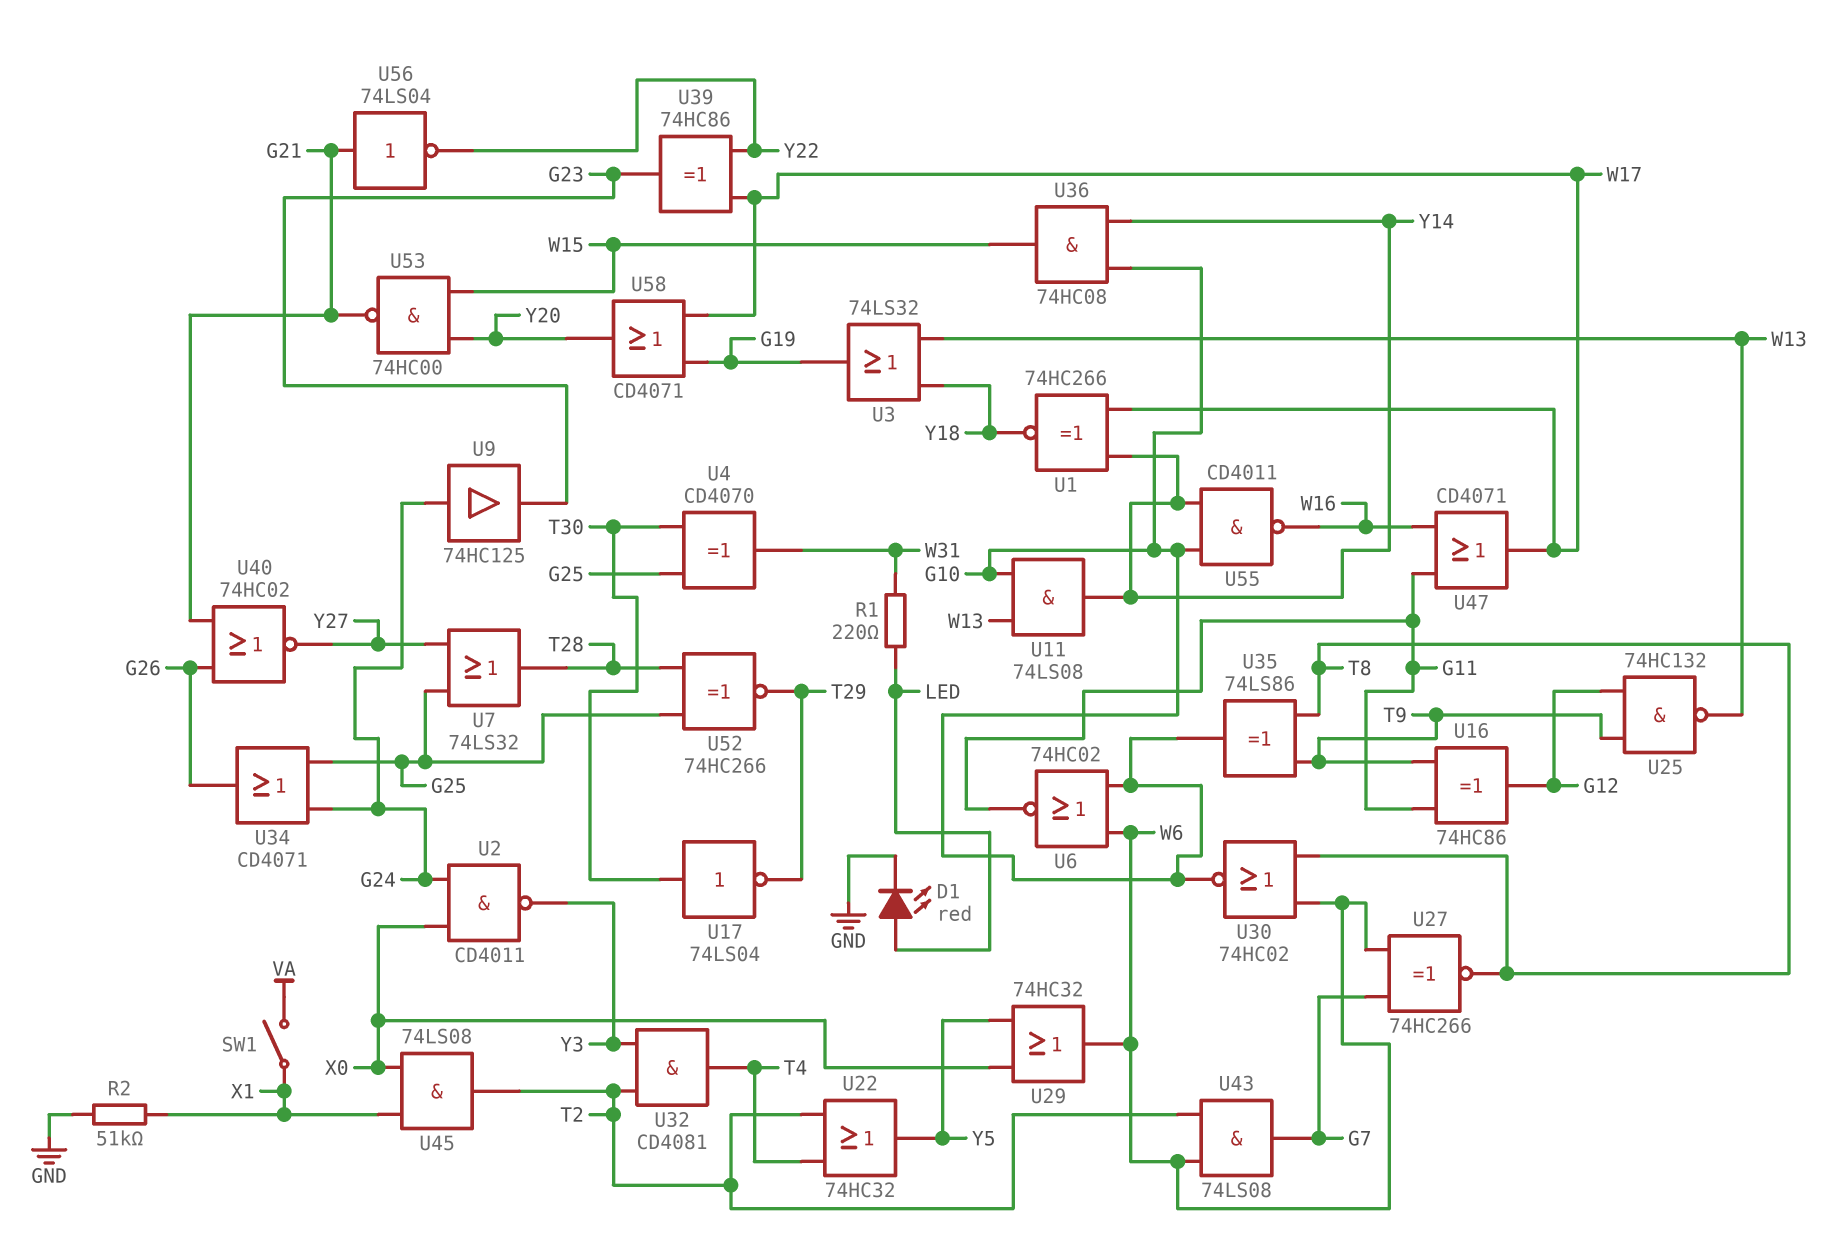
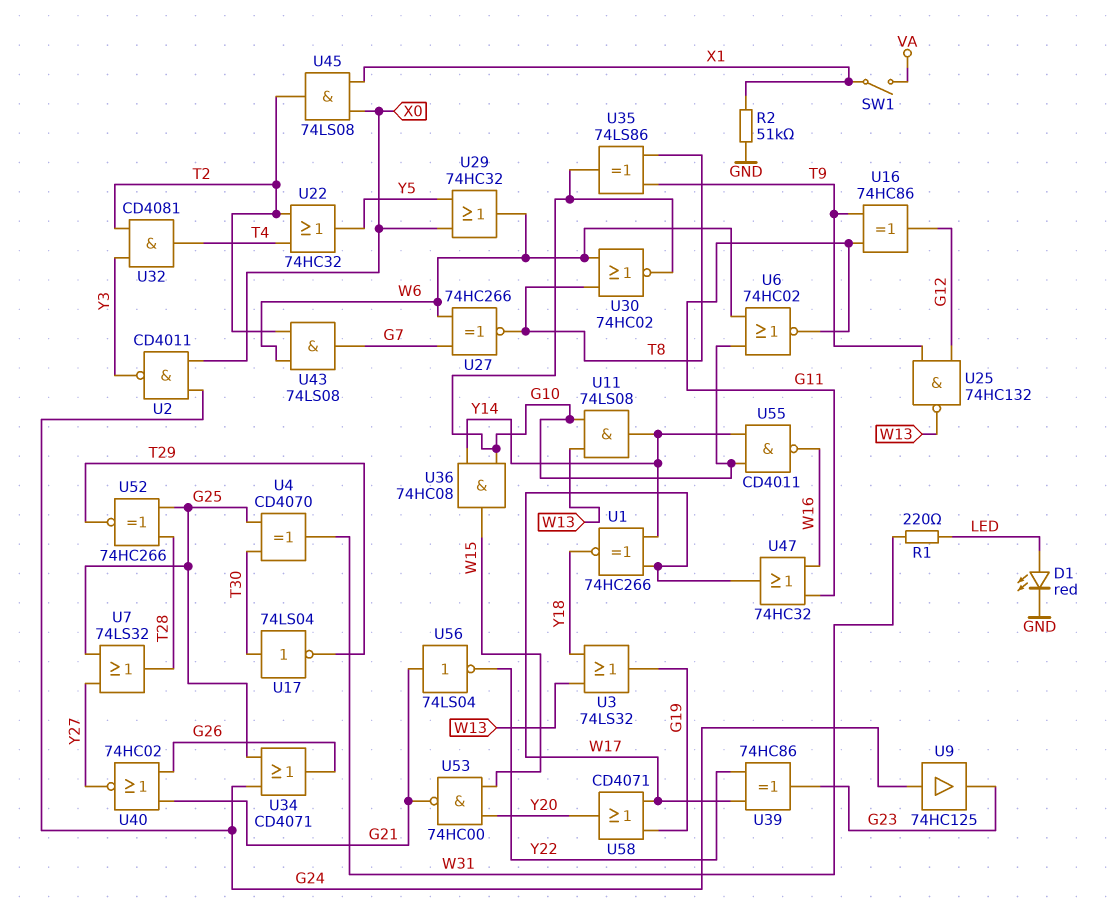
U47: OR CD4071 (in G11, in W16, out W17) -> OR 74HC32 (in G11, in W16, out W17)

